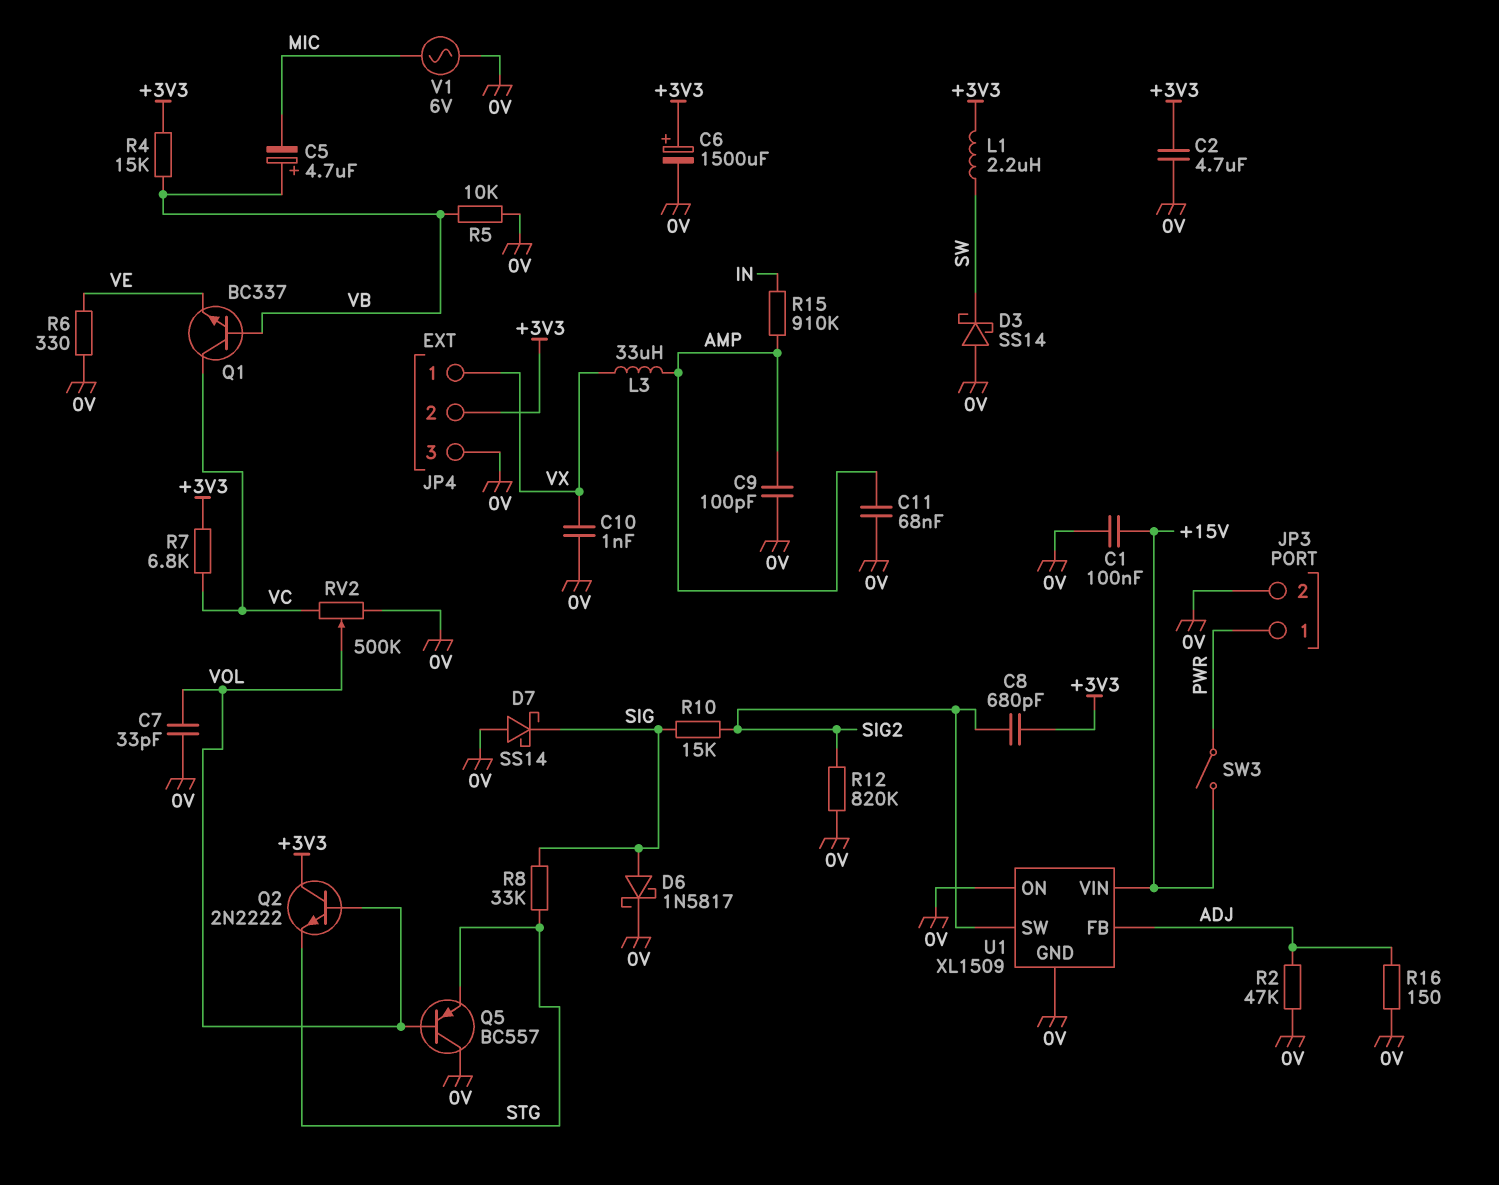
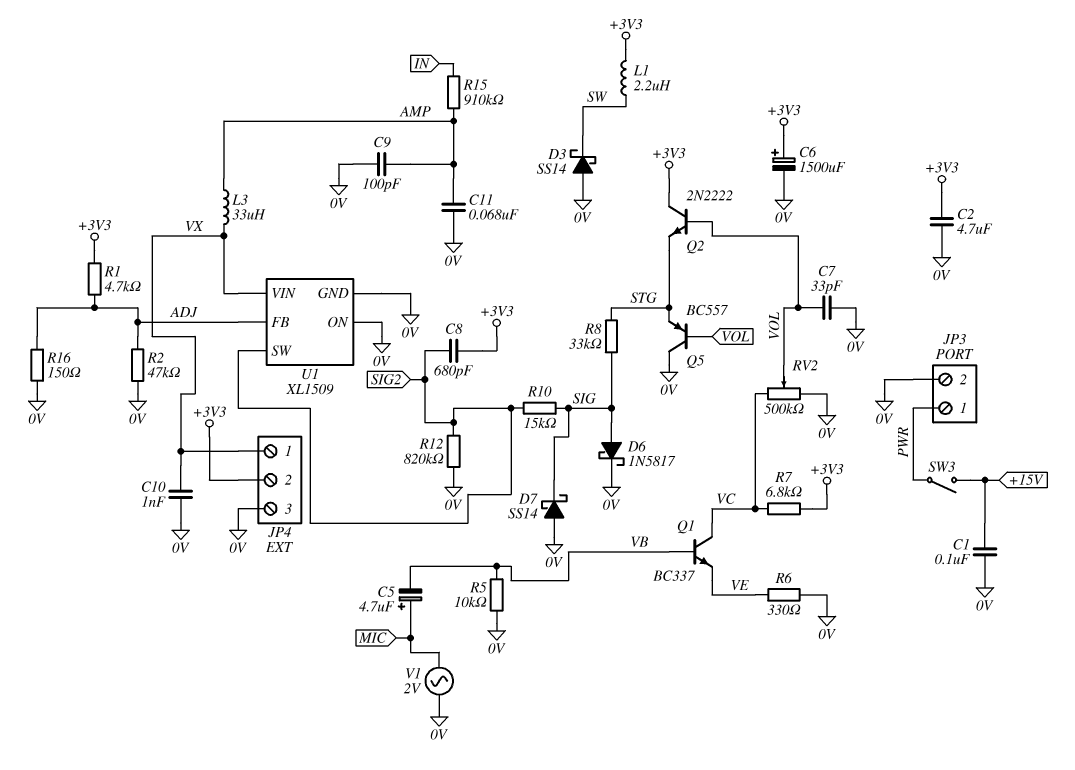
C5: 4.7uF (plus VB, minus MIC) -> 4.7uF (plus MIC, minus VB)
R1: none -> 4.7k (+3V3, ADJ)
R4: 15k (+3V3, VB) -> none
U1 pin VIN: +15V -> VX
V1: AC 6V (0V, MIC) -> AC 2V (0V, MIC)

